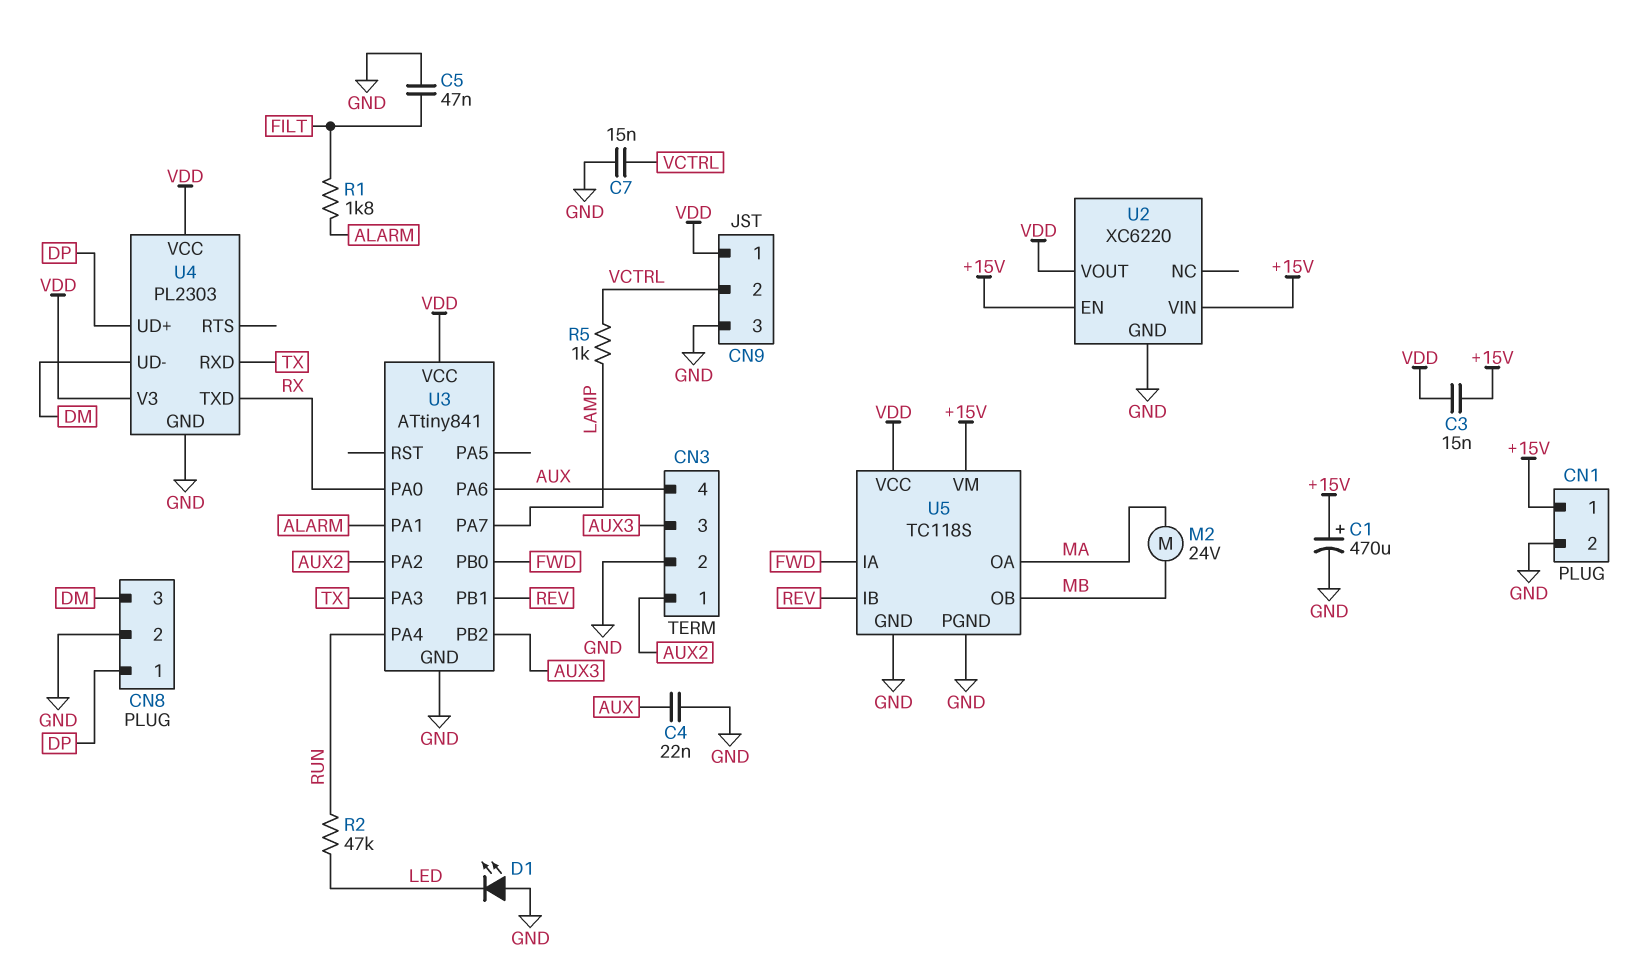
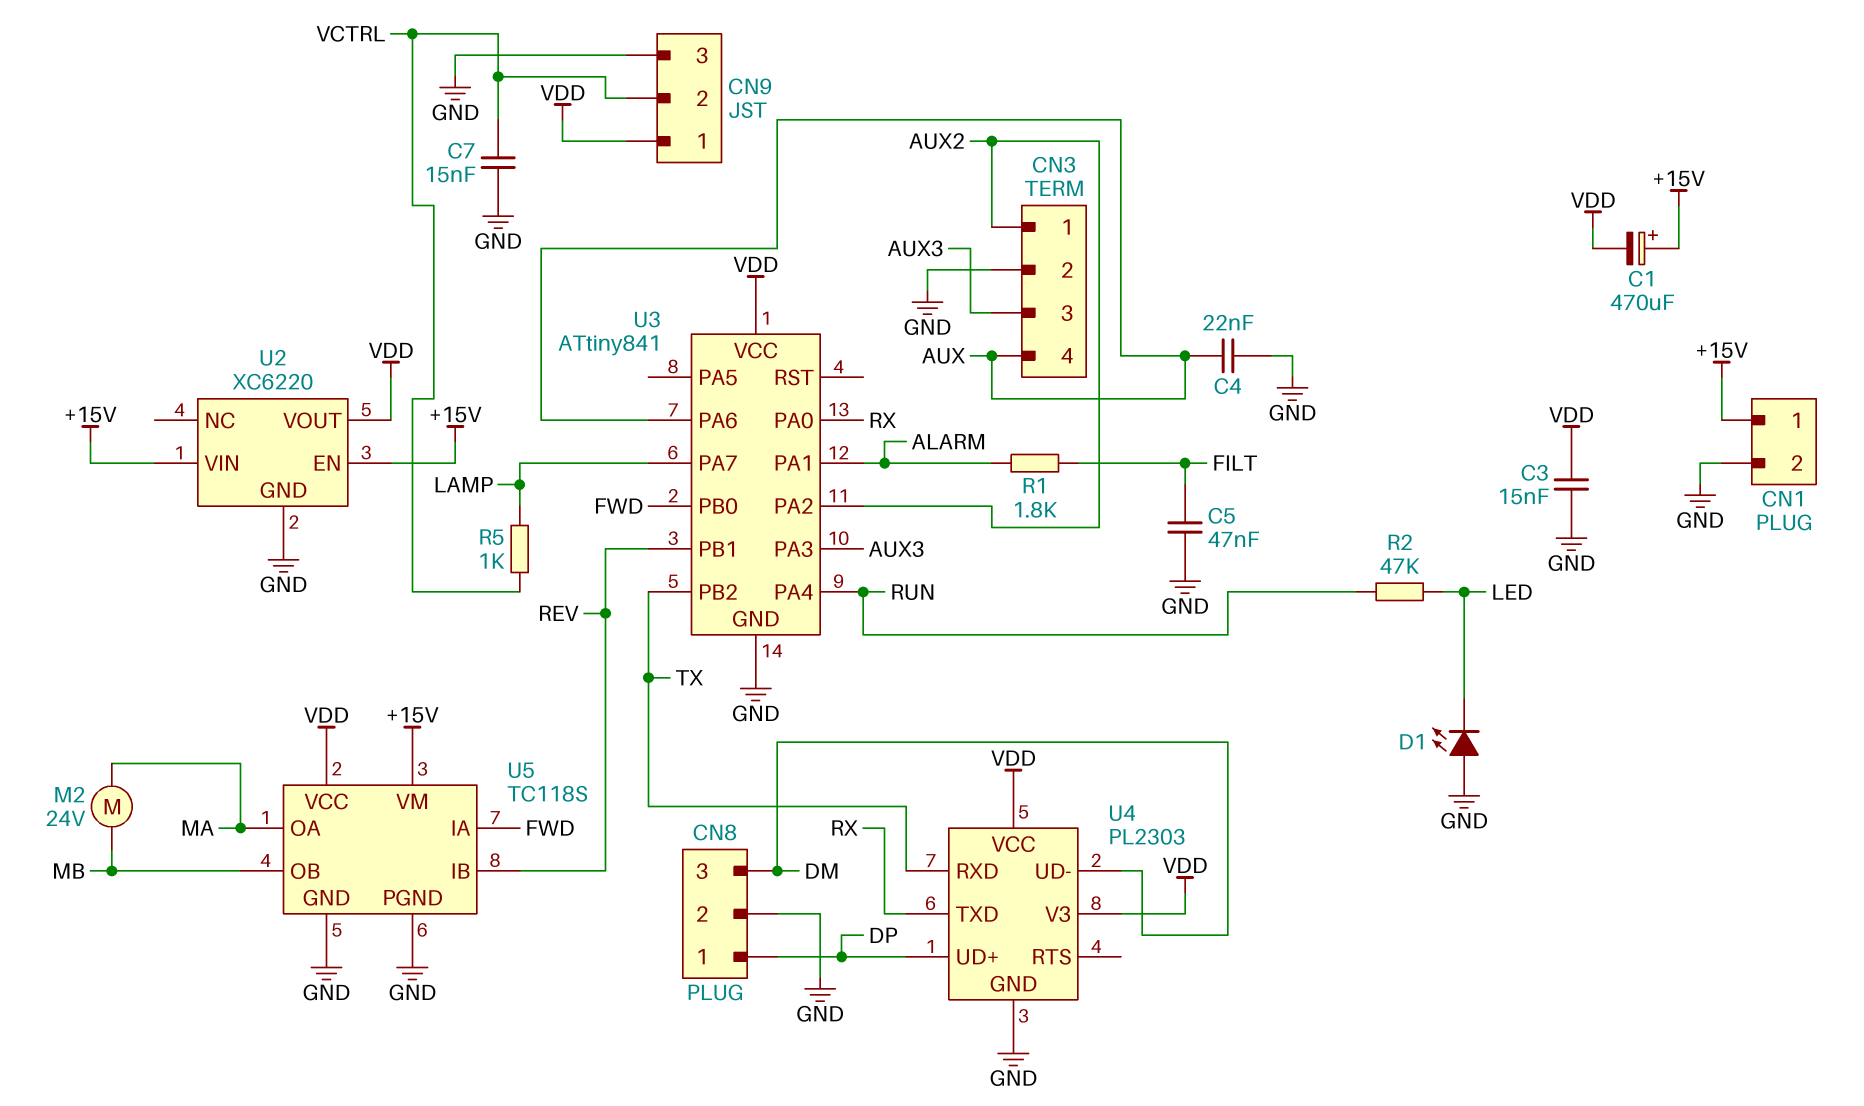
C1: 470uF (plus +15V, minus GND) -> 470uF (plus +15V, minus VDD)
C3: 15nF (+15V, VDD) -> 15nF (GND, VDD)
U3 pin PA3: TX -> AUX3
U3 pin PB2: AUX3 -> TX

